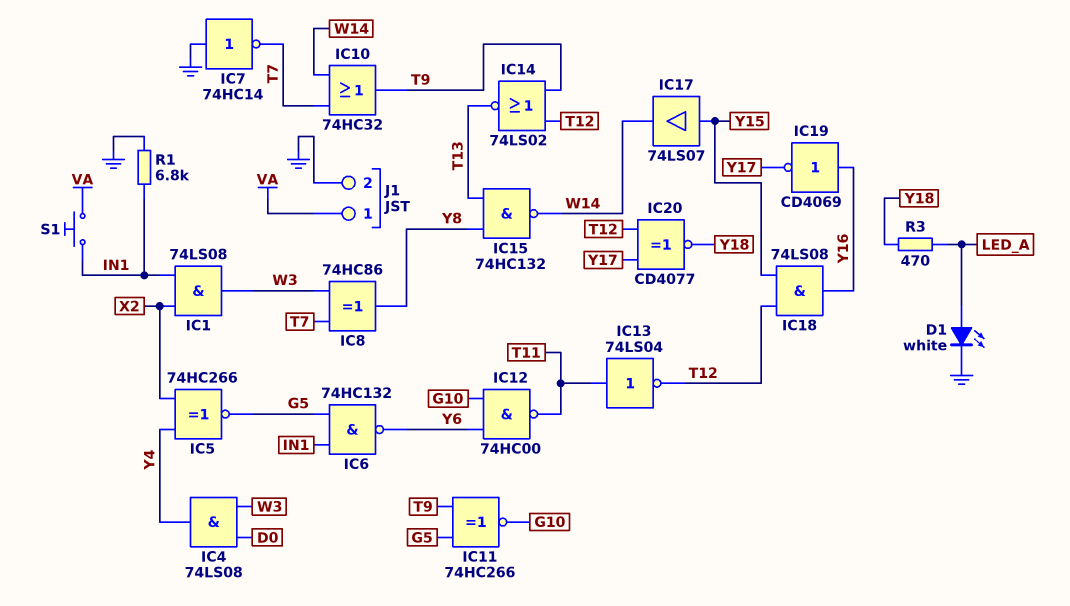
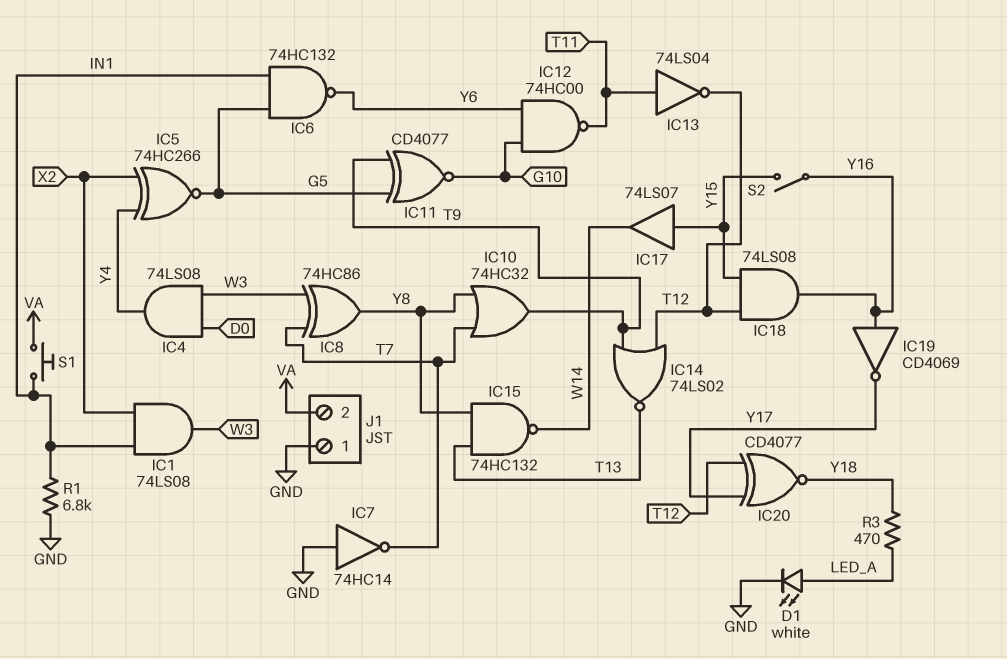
IC10: OR 74HC32 (in T7, in W14, out T9) -> OR 74HC32 (in T7, in Y8, out T9)
IC11: XNOR 74HC266 (in G5, in T9, out G10) -> XNOR CD4077 (in G5, in T9, out G10)
J1 pin 1: VA -> GND
J1 pin 2: GND -> VA
S2: none -> switch (Y15, Y16)

